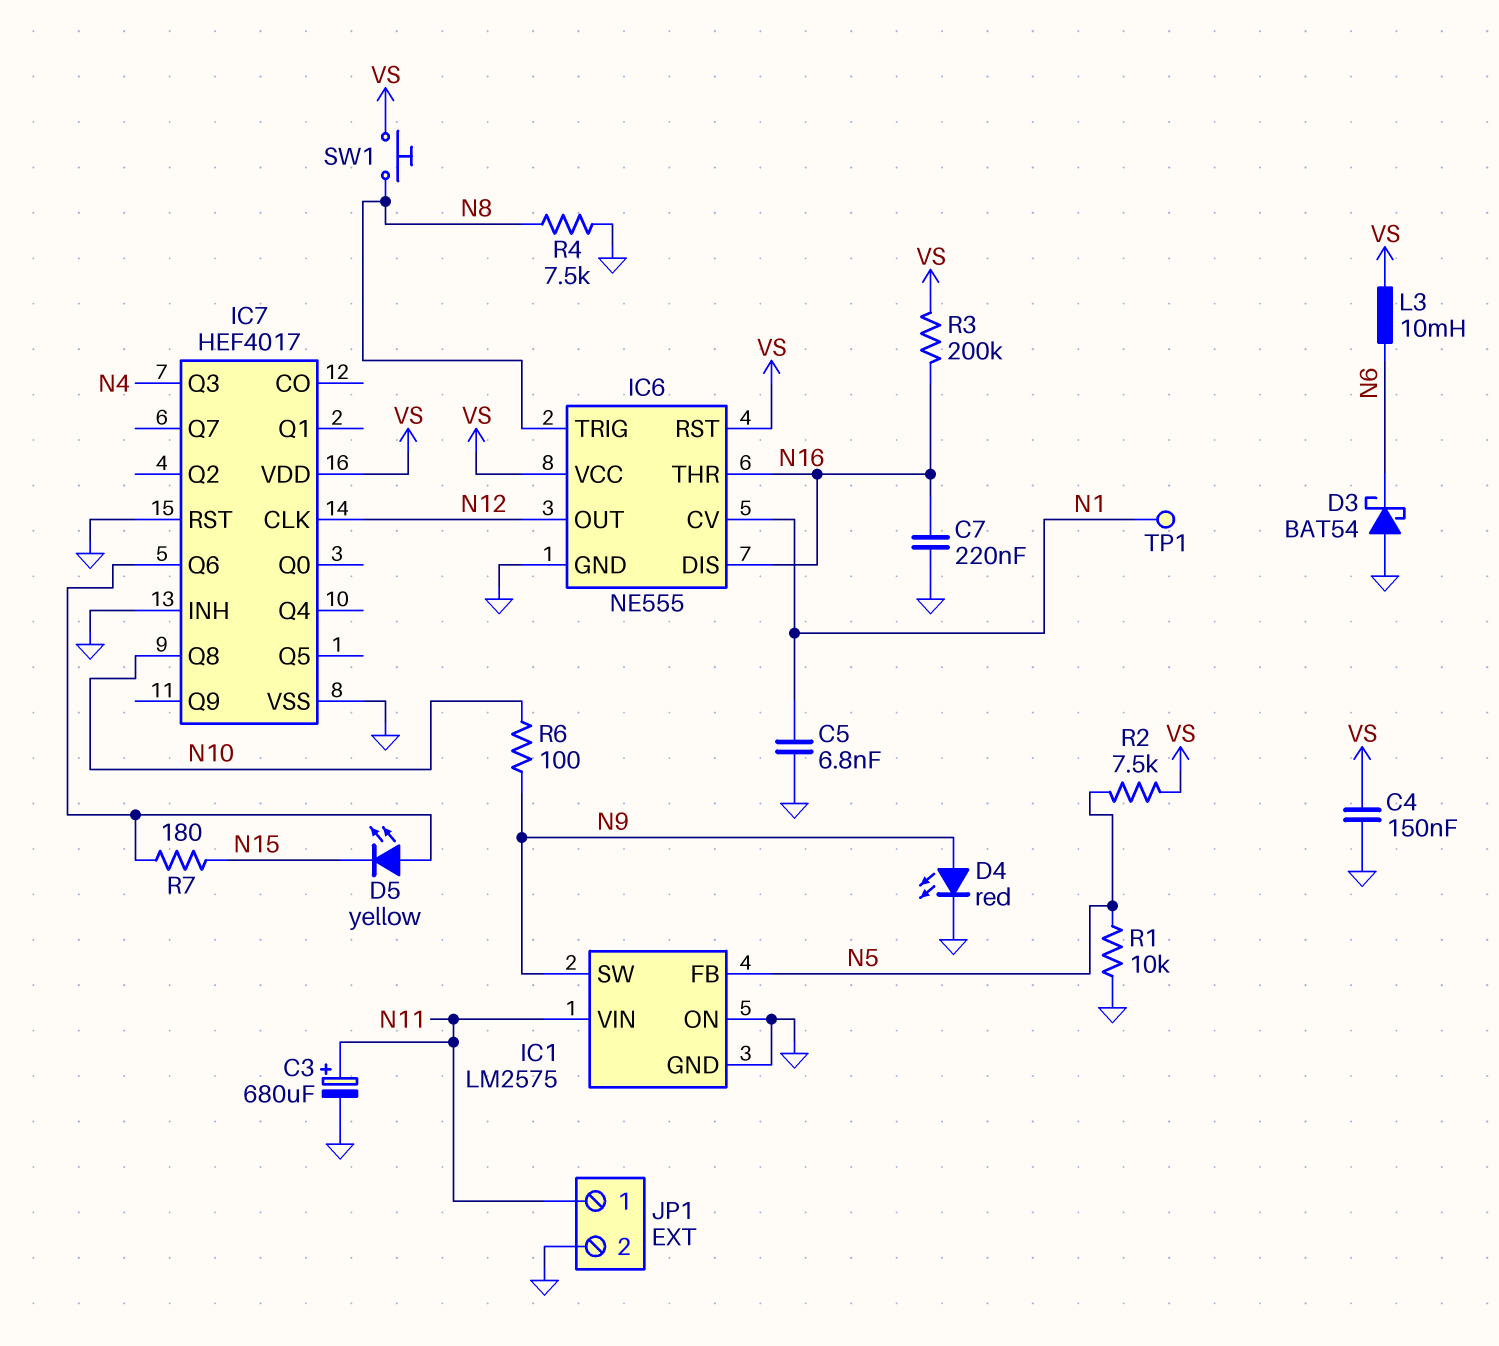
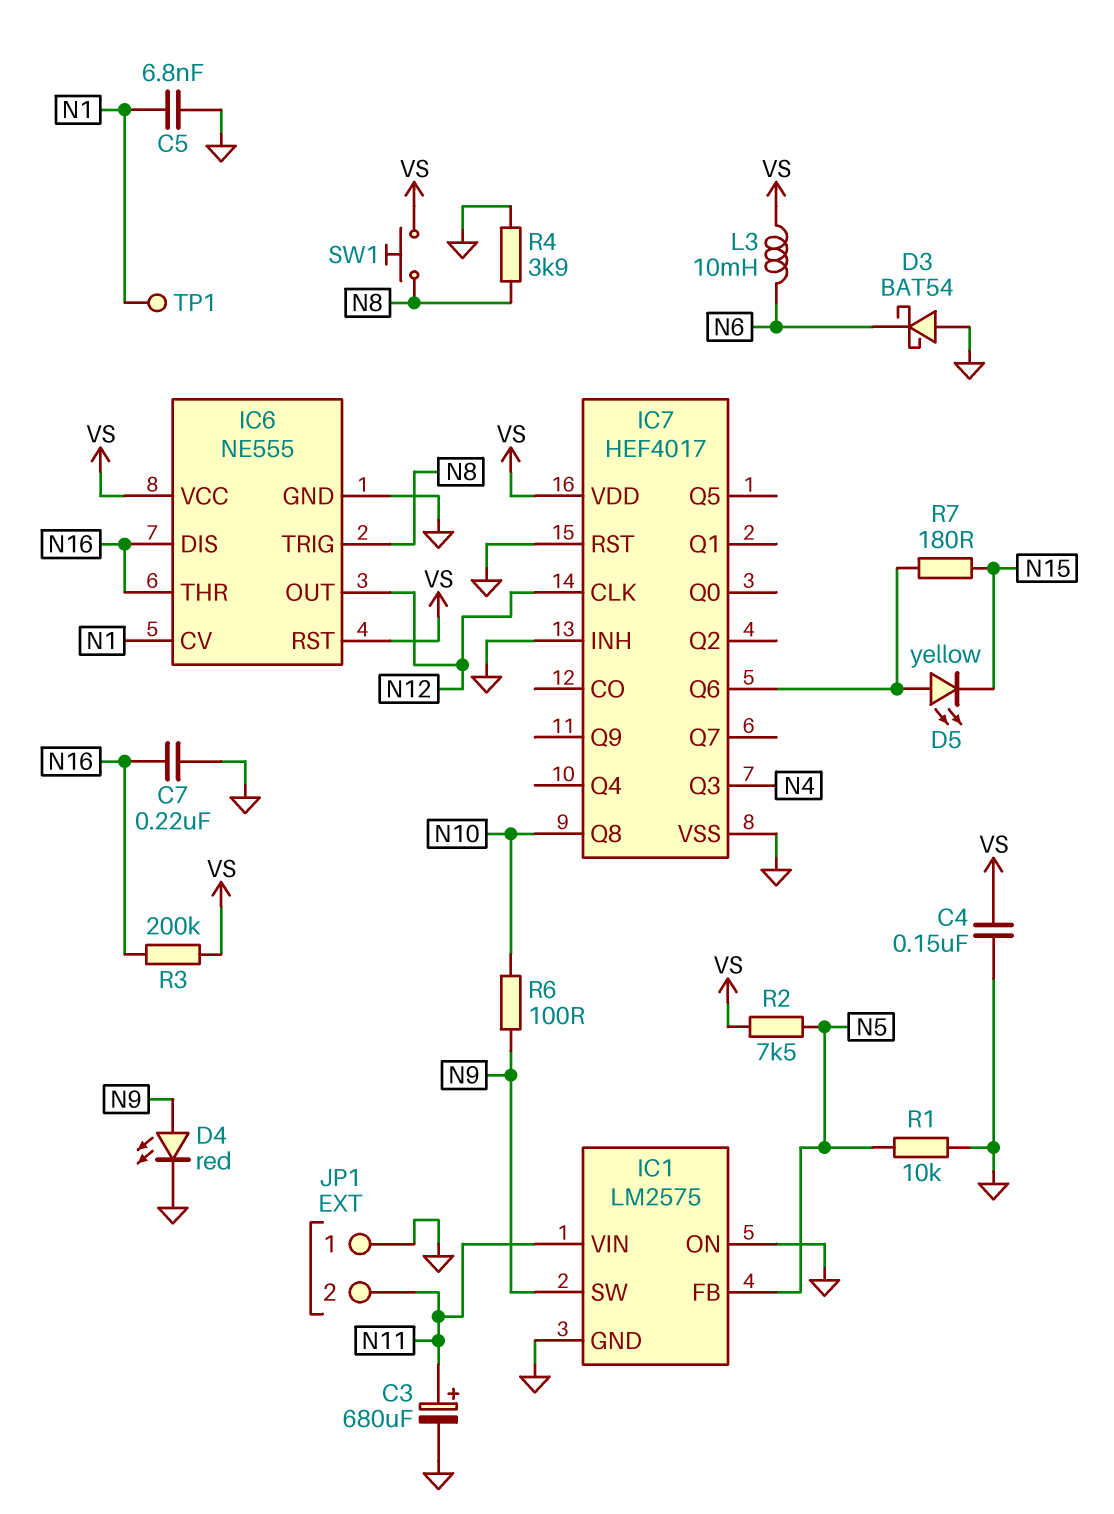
JP1 pin 1: N11 -> GND
JP1 pin 2: GND -> N11
R4: 7.5k (GND, N8) -> 3.9k (GND, N8)

